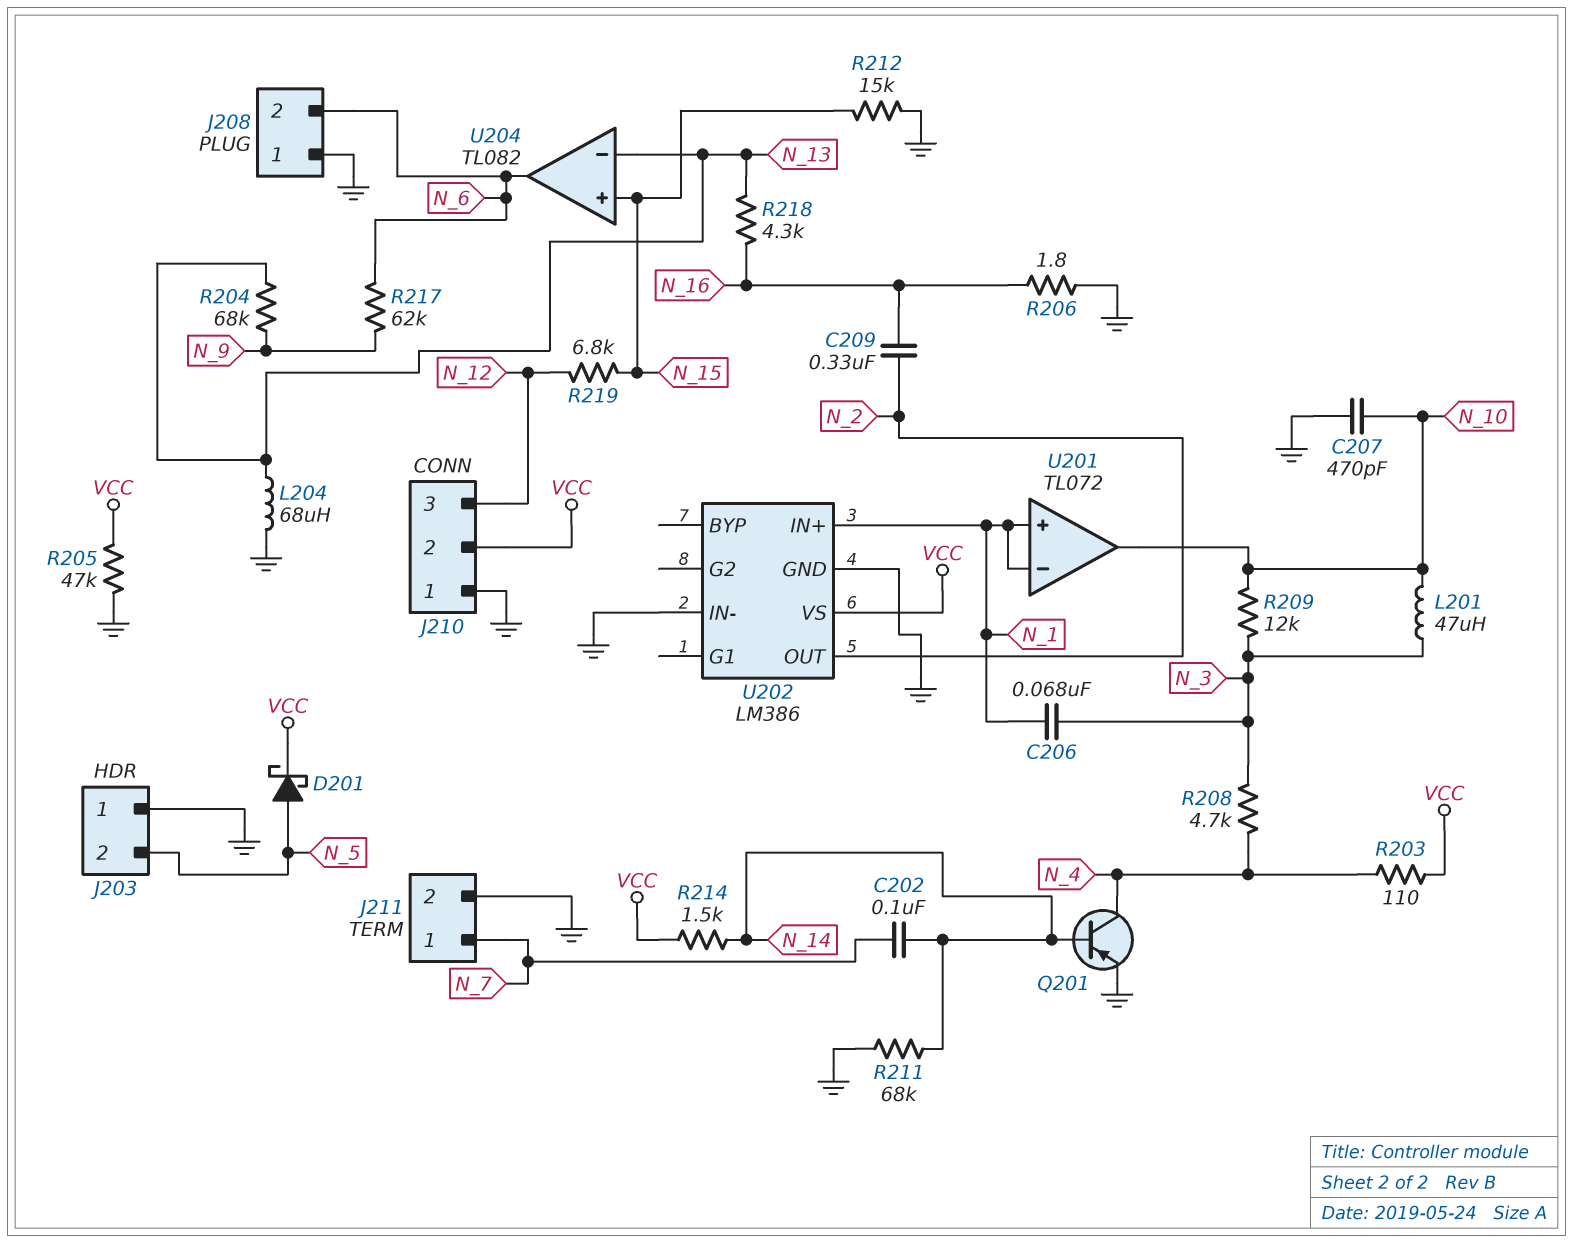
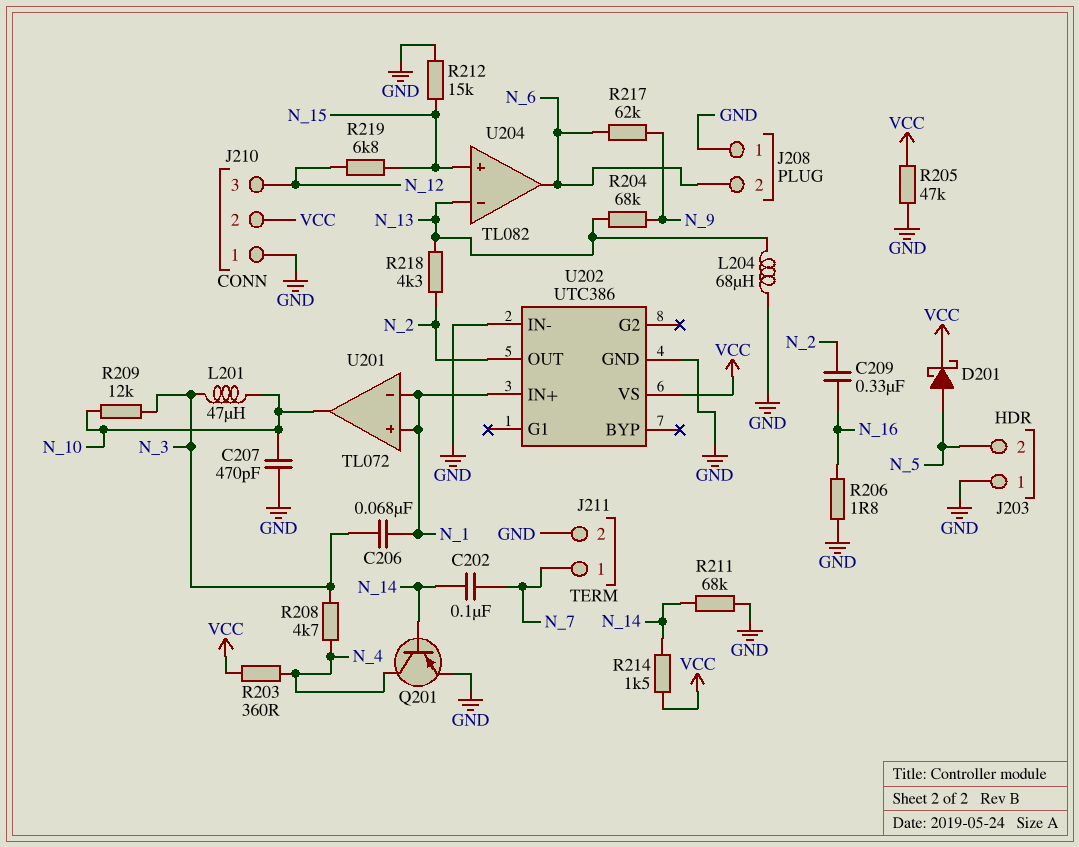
R203: 110 (N_4, VCC) -> 360 (N_4, VCC)
R218: 4.3k (N_13, N_16) -> 4.3k (N_2, N_13)
U202: LM386 -> UTC386

